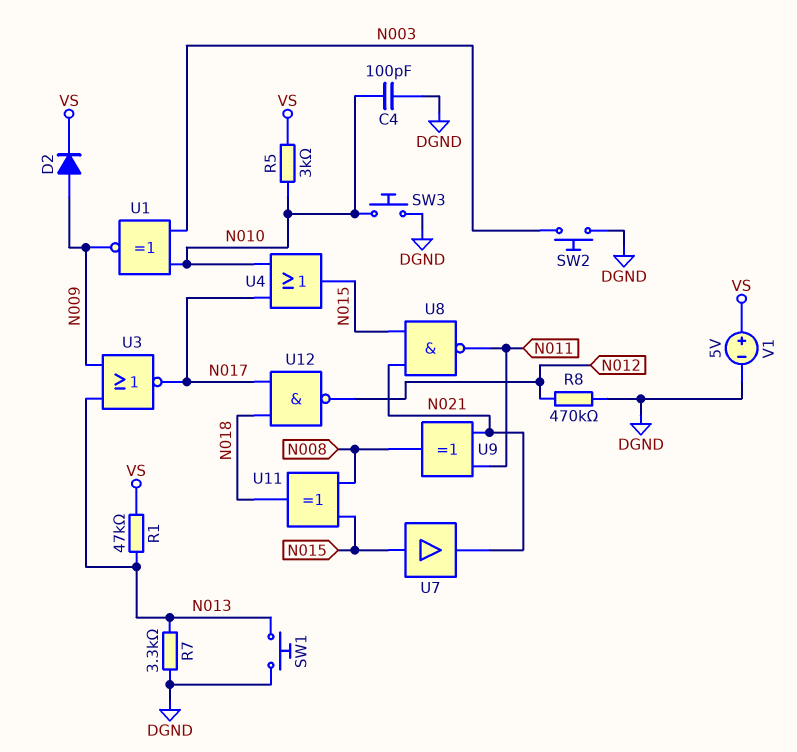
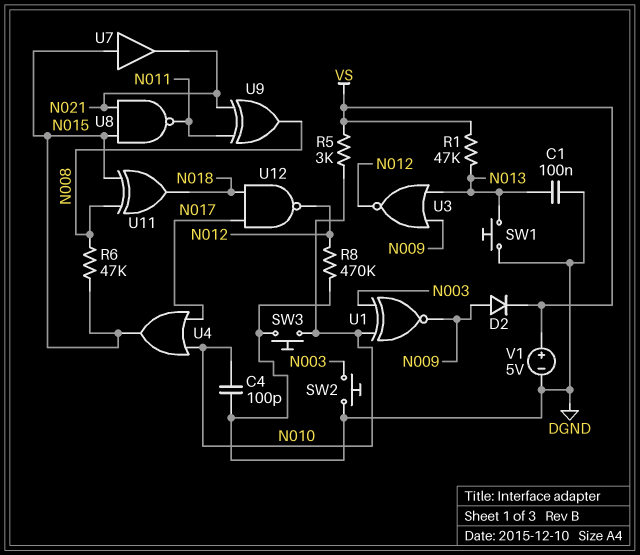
C1: none -> 100nF (DGND, N013)
R6: none -> 47k (N008, N015)
R7: 3.3k (DGND, N013) -> none
U3: NOR (in N009, in N013, out N017) -> NOR (in N009, in N013, out N012)

